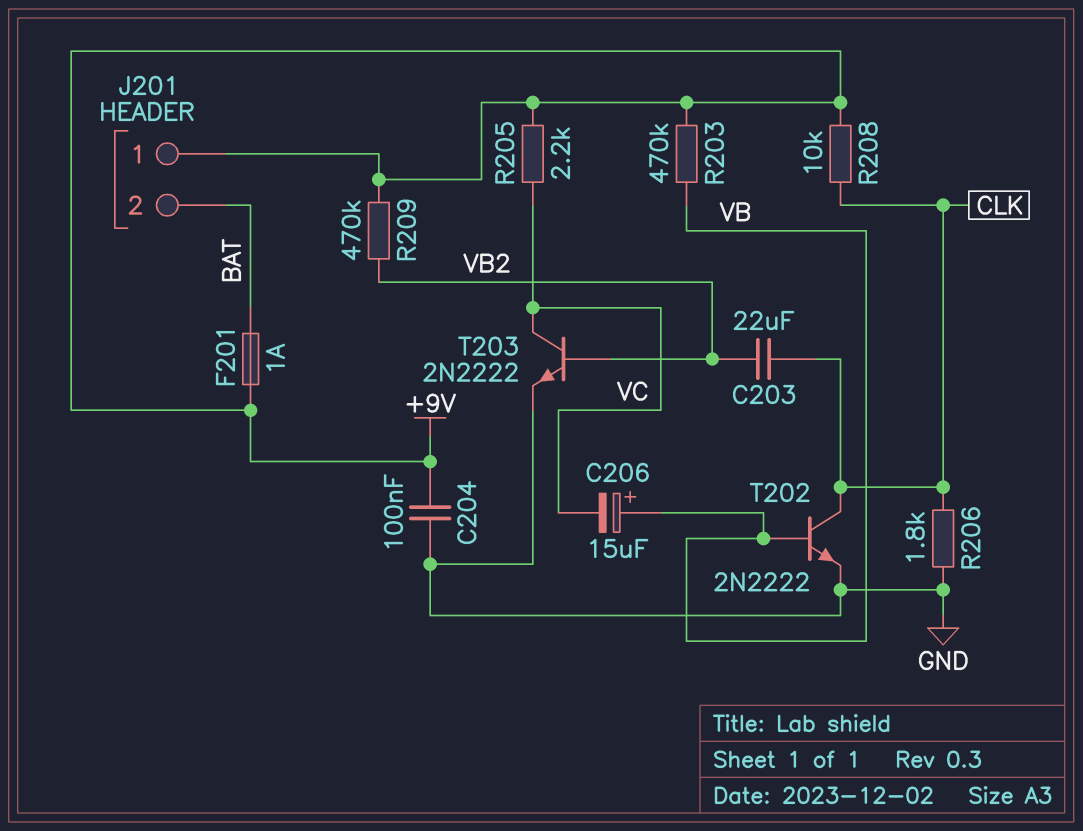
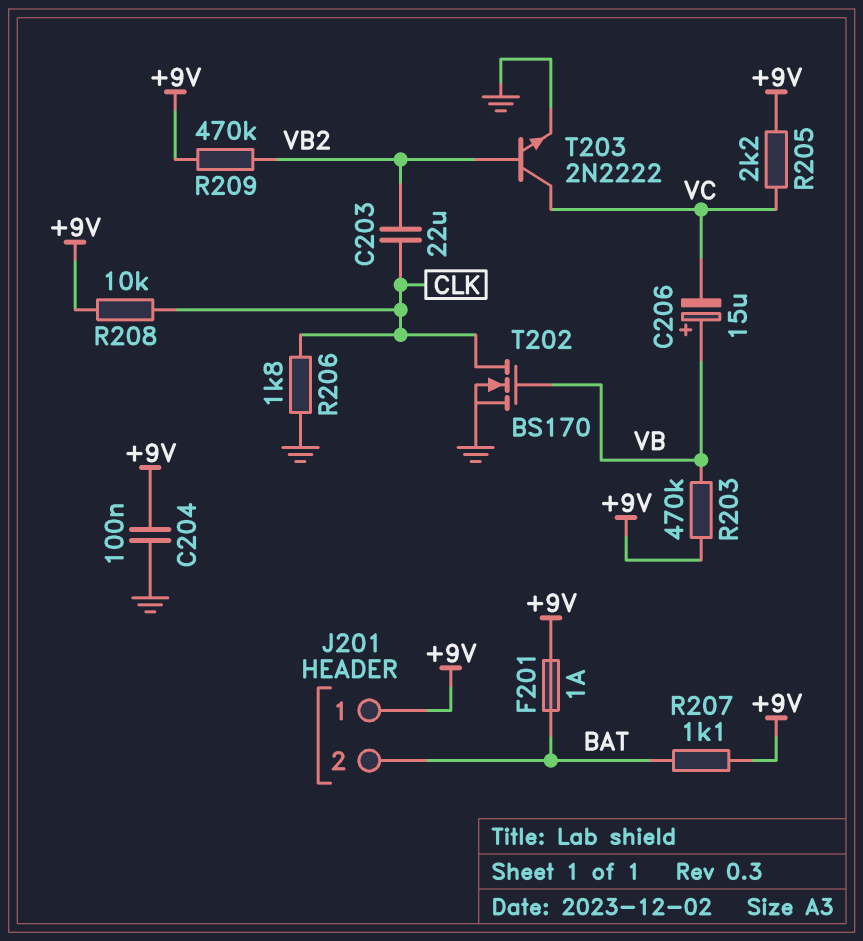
R207: none -> 1.1k (+9V, BAT)
T202: NPN 2N2222 (B VB, C CLK, E GND) -> NMOS BS170 (G VB, D CLK, S GND)

